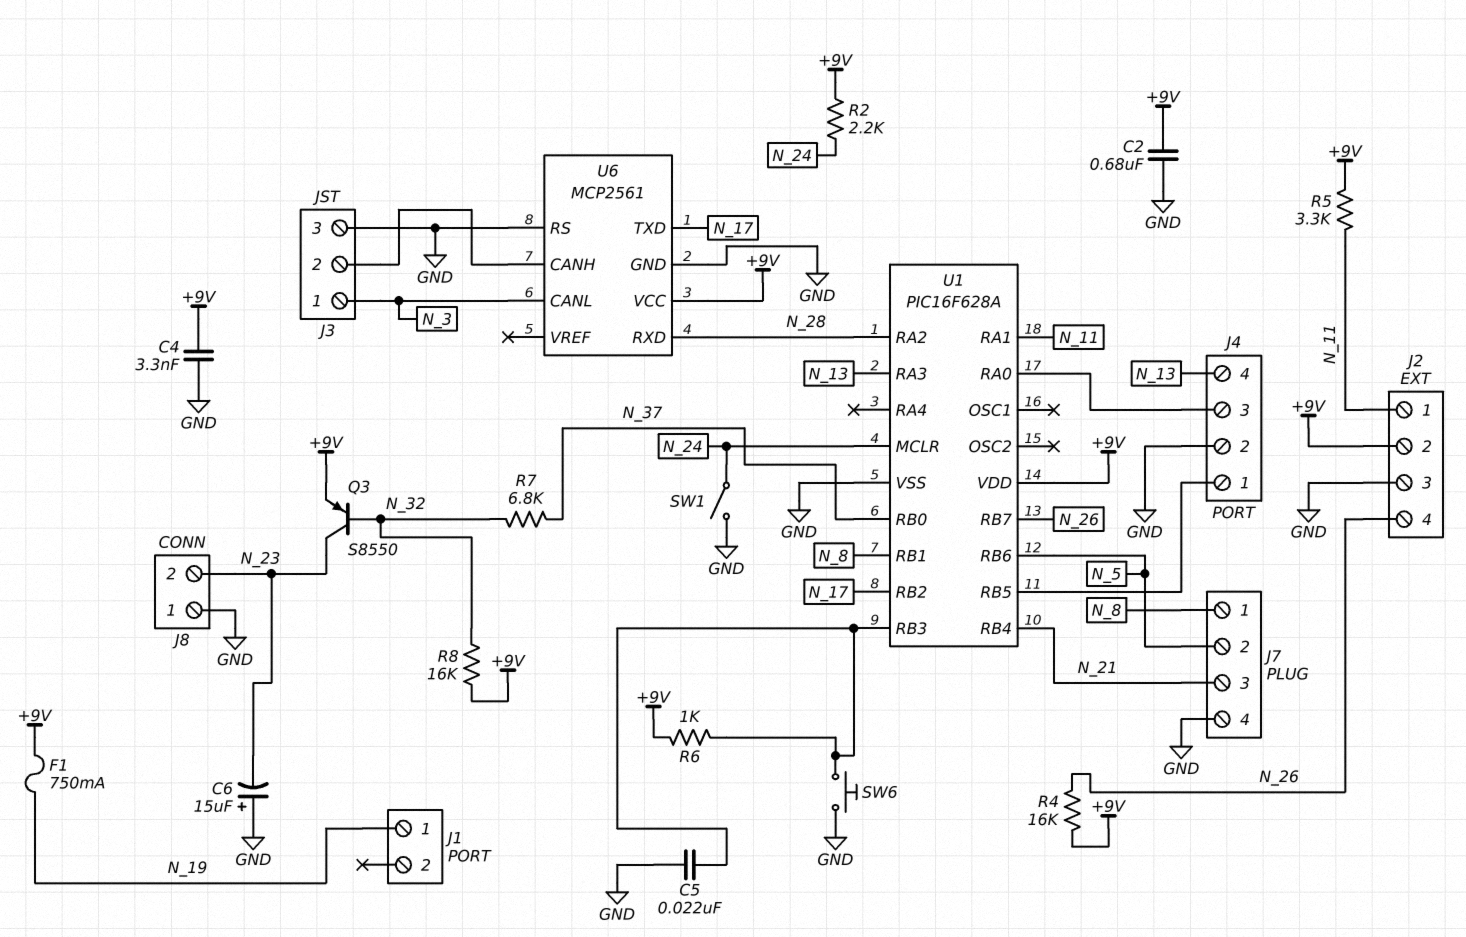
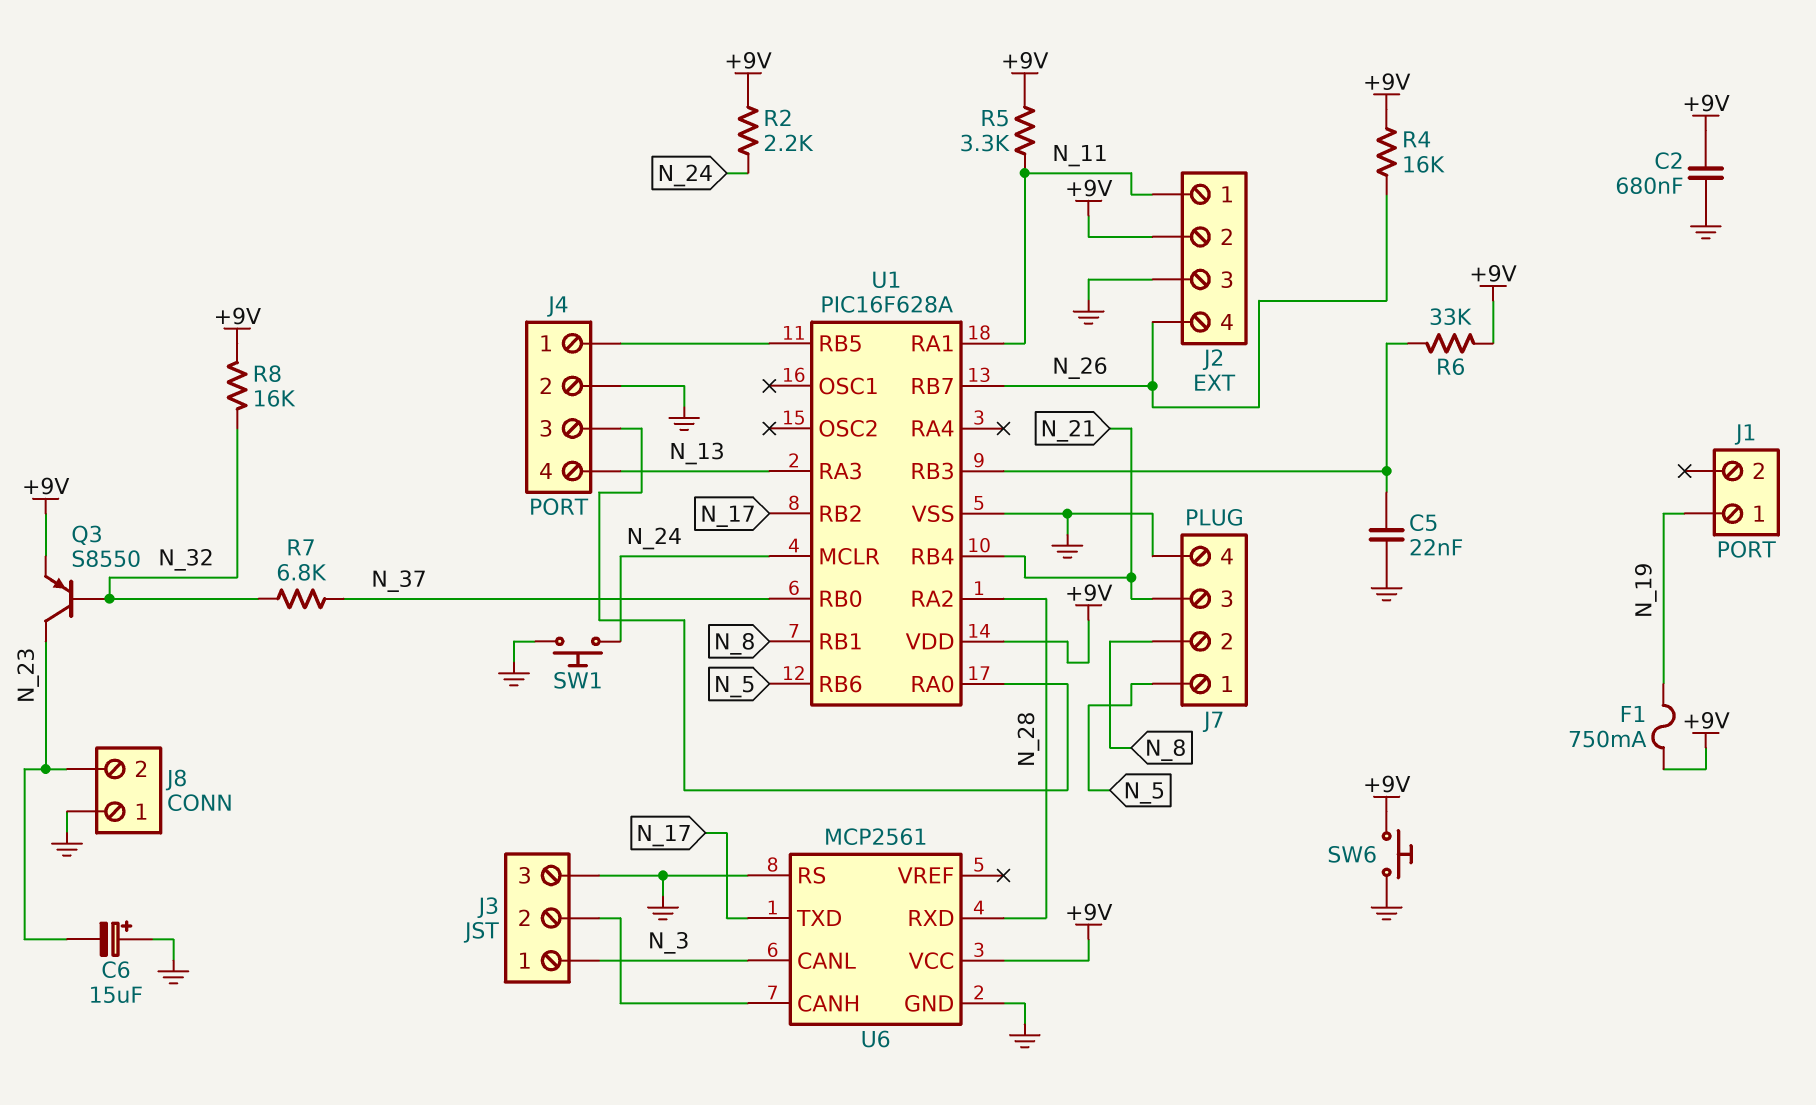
C4: 3.3nF (+9V, GND) -> none
J7 pin 1: N_8 -> N_5
J7 pin 2: N_5 -> N_8
R6: 1k (+9V, U1/RB3) -> 33k (+9V, U1/RB3)
SW1: switch (GND, N_24) -> button (GND, N_24)
SW6: button (GND, U1/RB3) -> button (+9V, GND)

